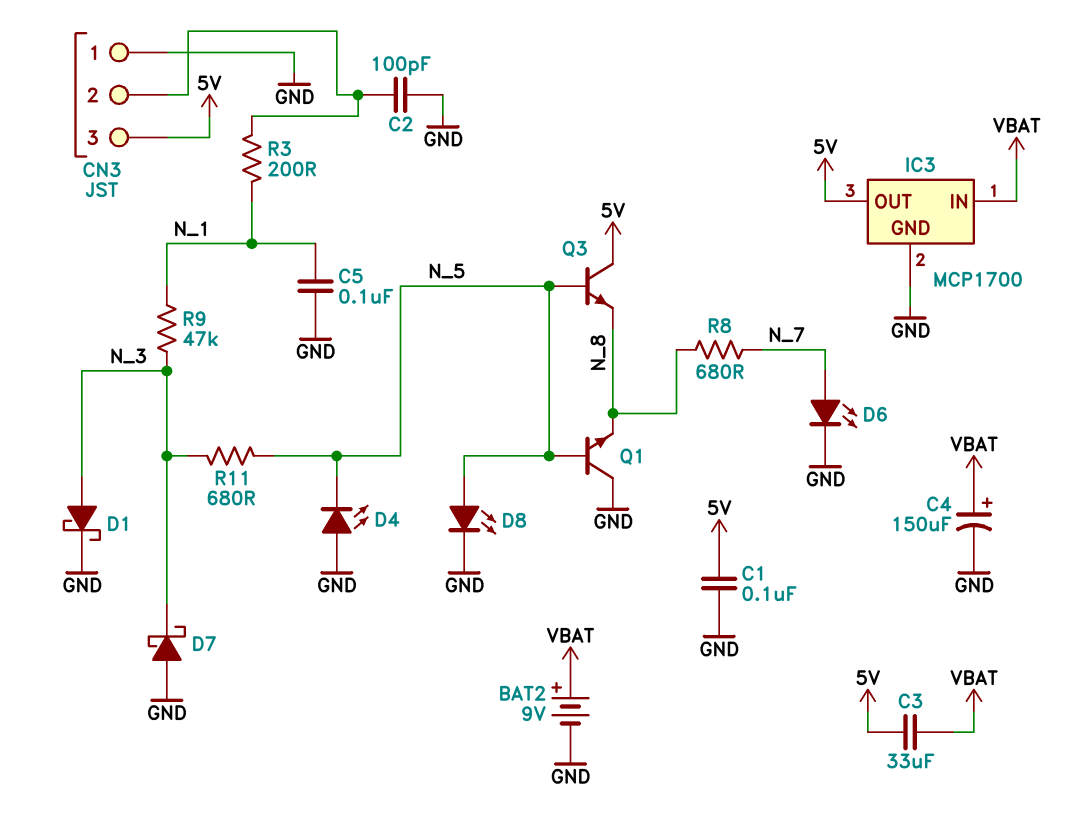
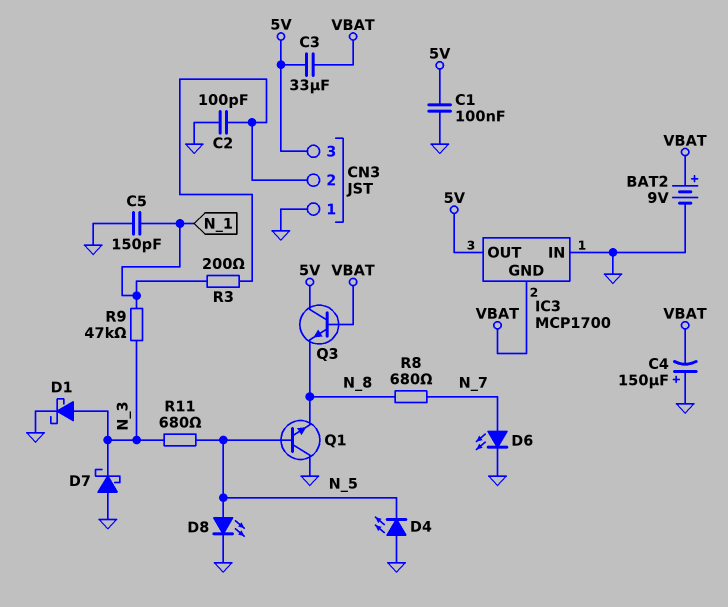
C4: 150uF (plus VBAT, minus GND) -> 150uF (plus GND, minus VBAT)
C5: 100nF (GND, N_1) -> 150pF (GND, N_1)
IC3 pin GND: GND -> VBAT
IC3 pin IN: VBAT -> GND
Q3: NPN (B N_5, C 5V, E N_8) -> NPN (B VBAT, C 5V, E N_8)

